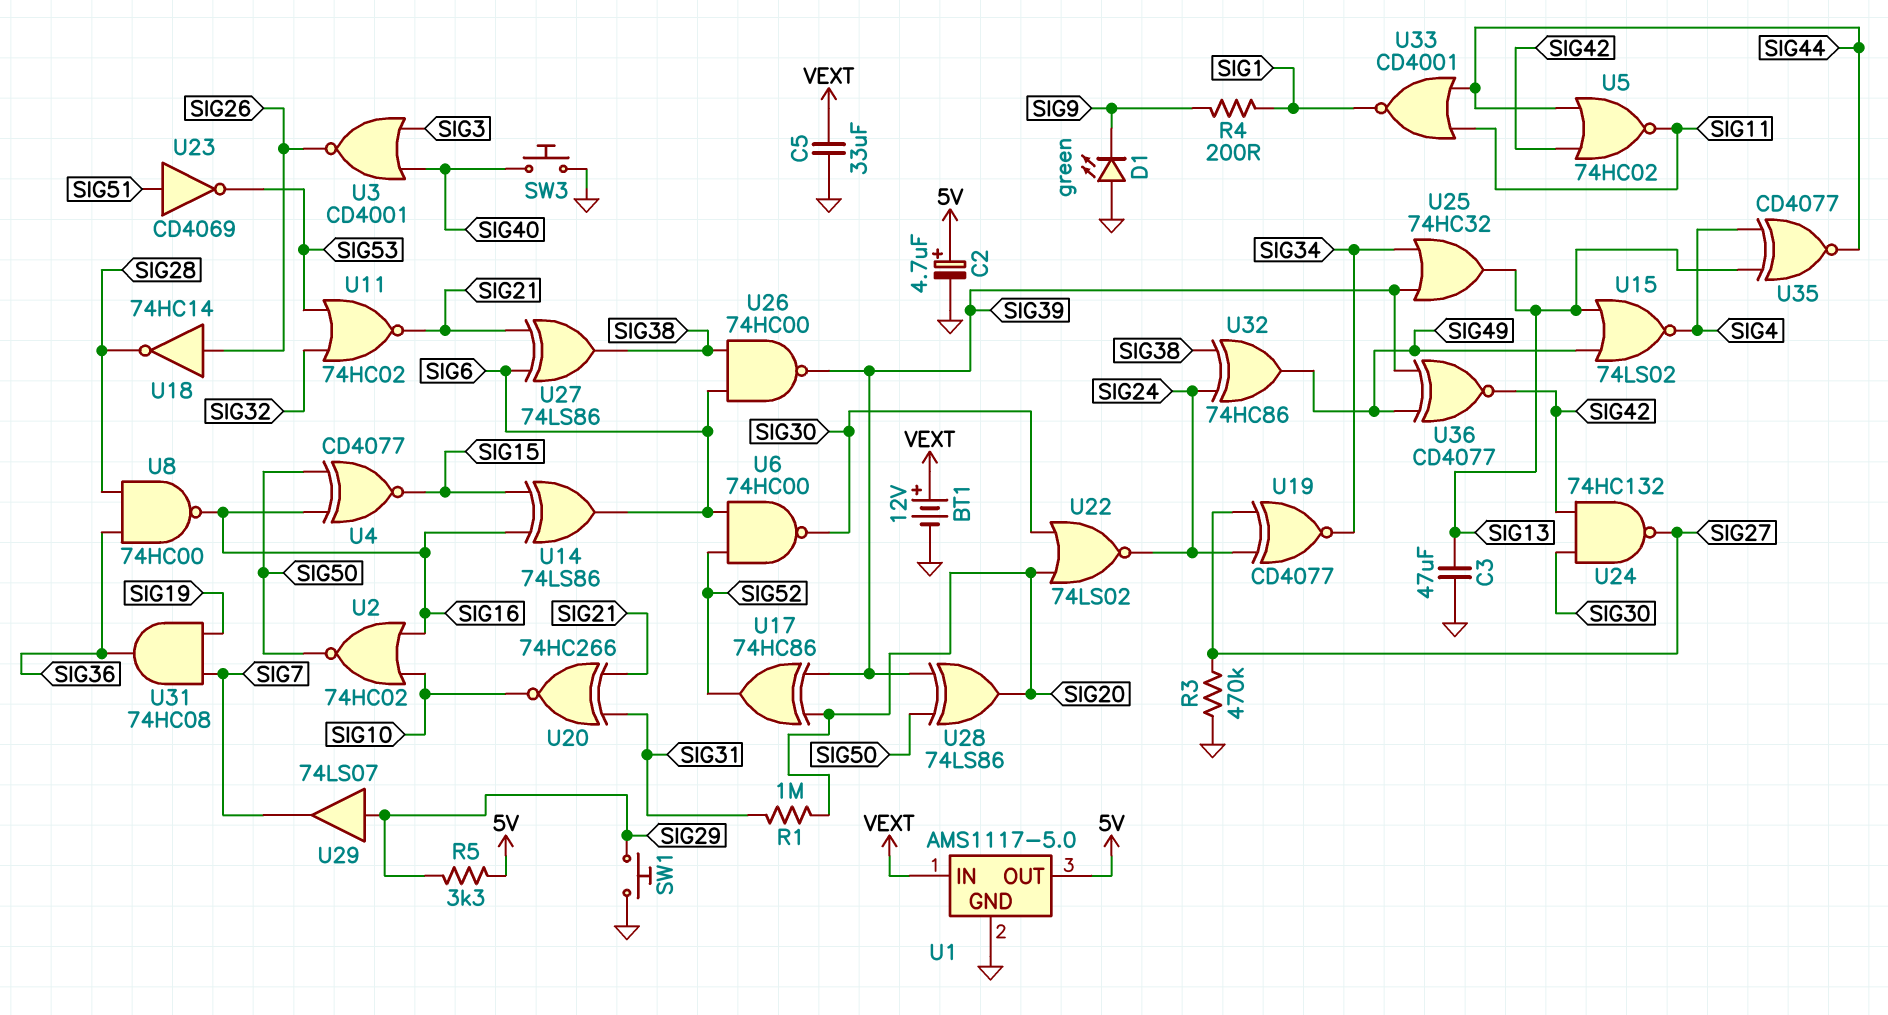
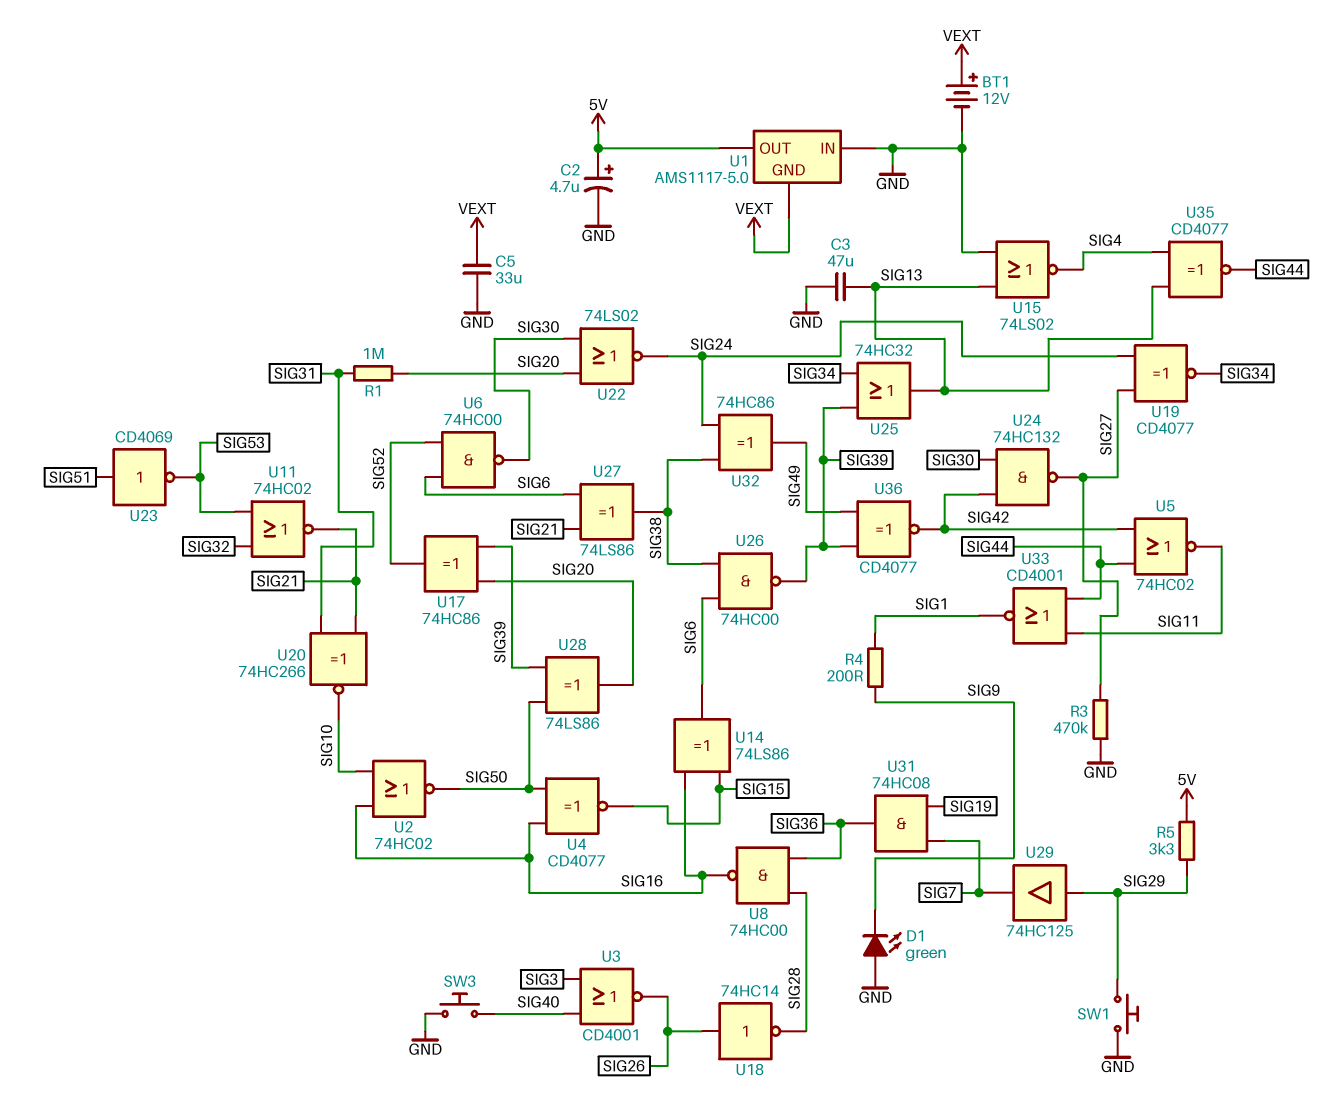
U1 pin GND: GND -> VEXT
U1 pin IN: VEXT -> GND
U15: NOR 74LS02 (in SIG13, in SIG49, out SIG4) -> NOR 74LS02 (in GND, in SIG13, out SIG4)
U29: buffer 74LS07 (in SIG29, out SIG7) -> buffer 74HC125 (in SIG29, out SIG7)

